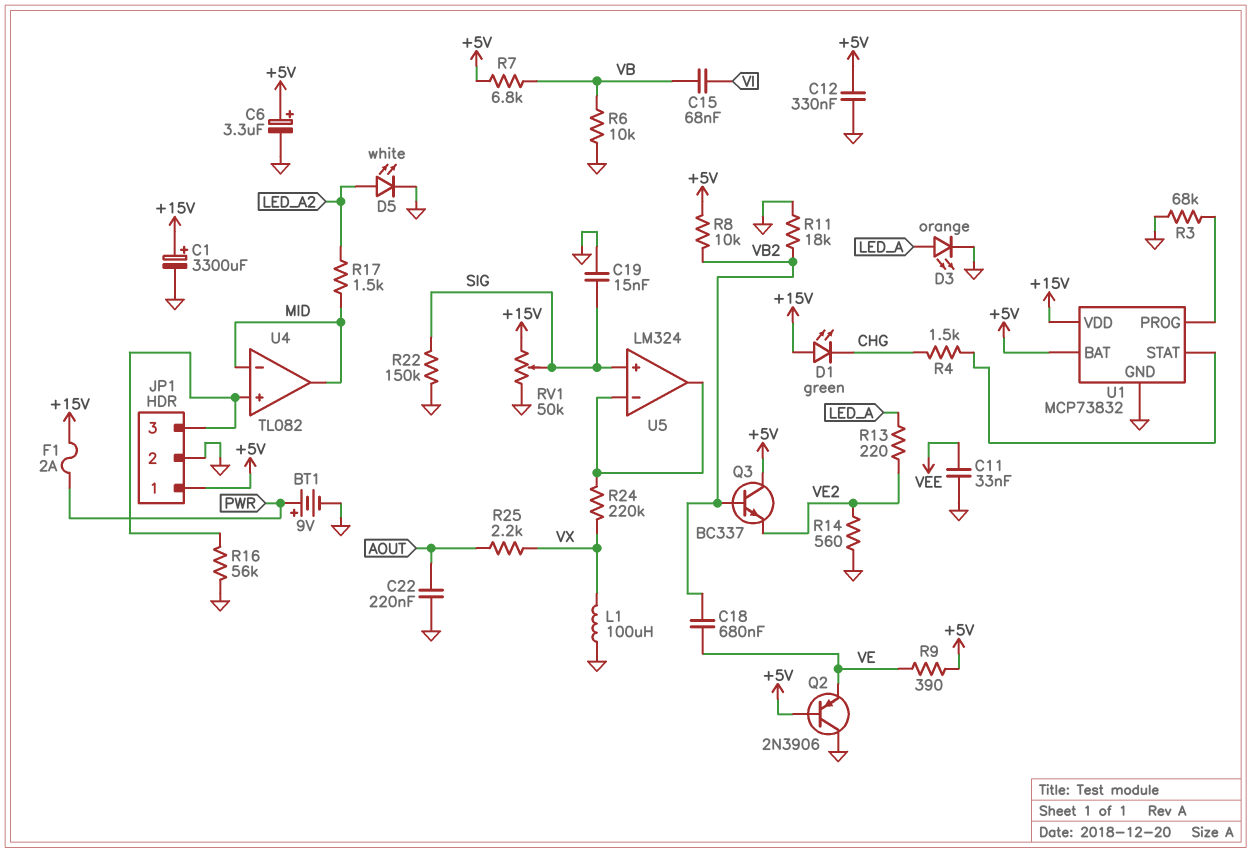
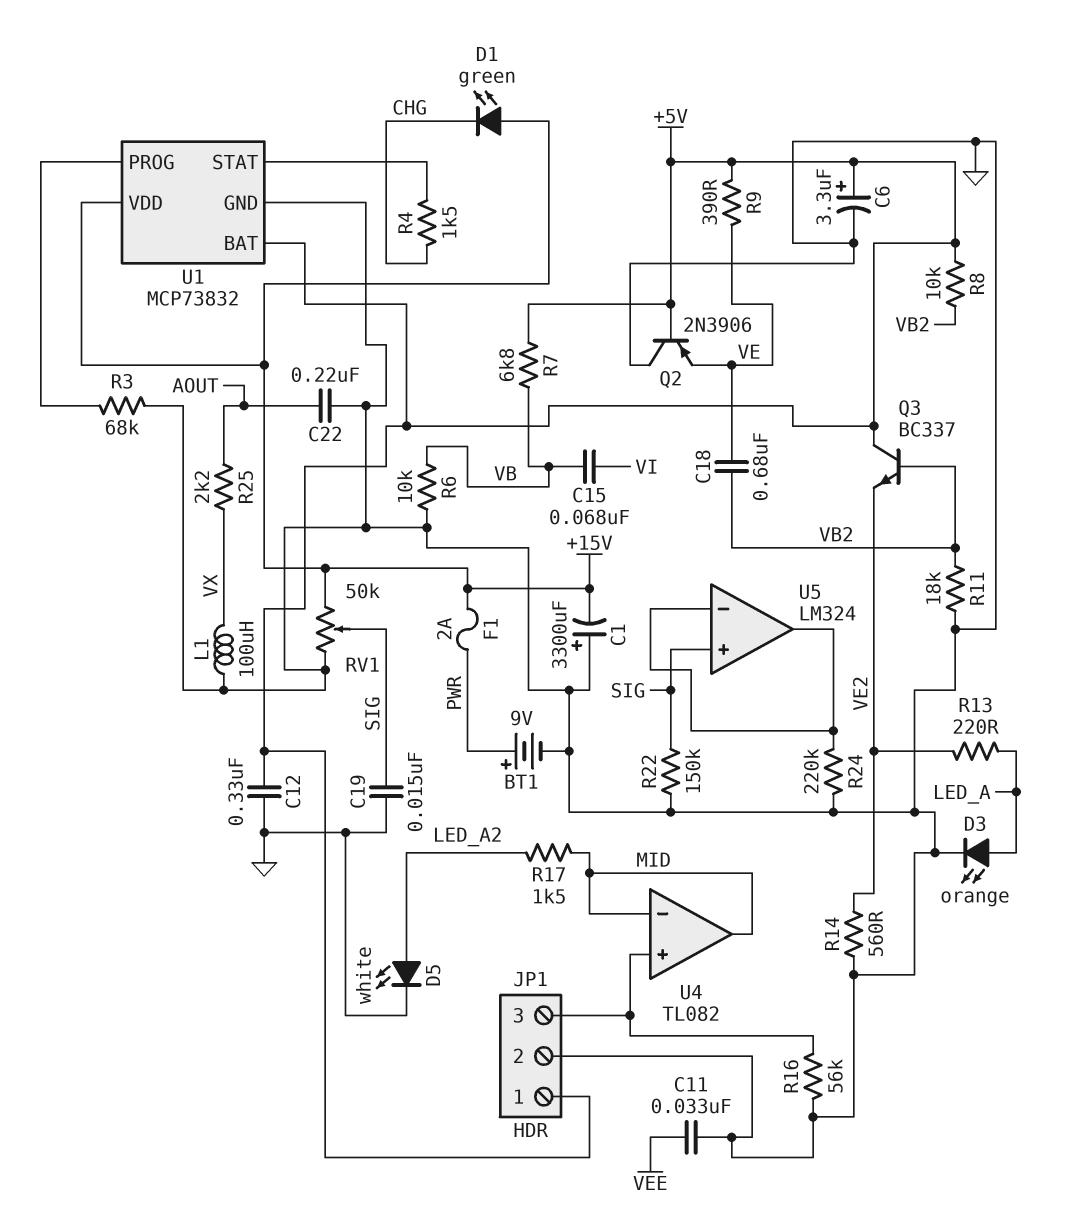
C1: 3300uF (plus +15V, minus GND) -> 3300uF (plus GND, minus +15V)
R24: 220k (U5/in-, VX) -> 220k (GND, U5/in-)

